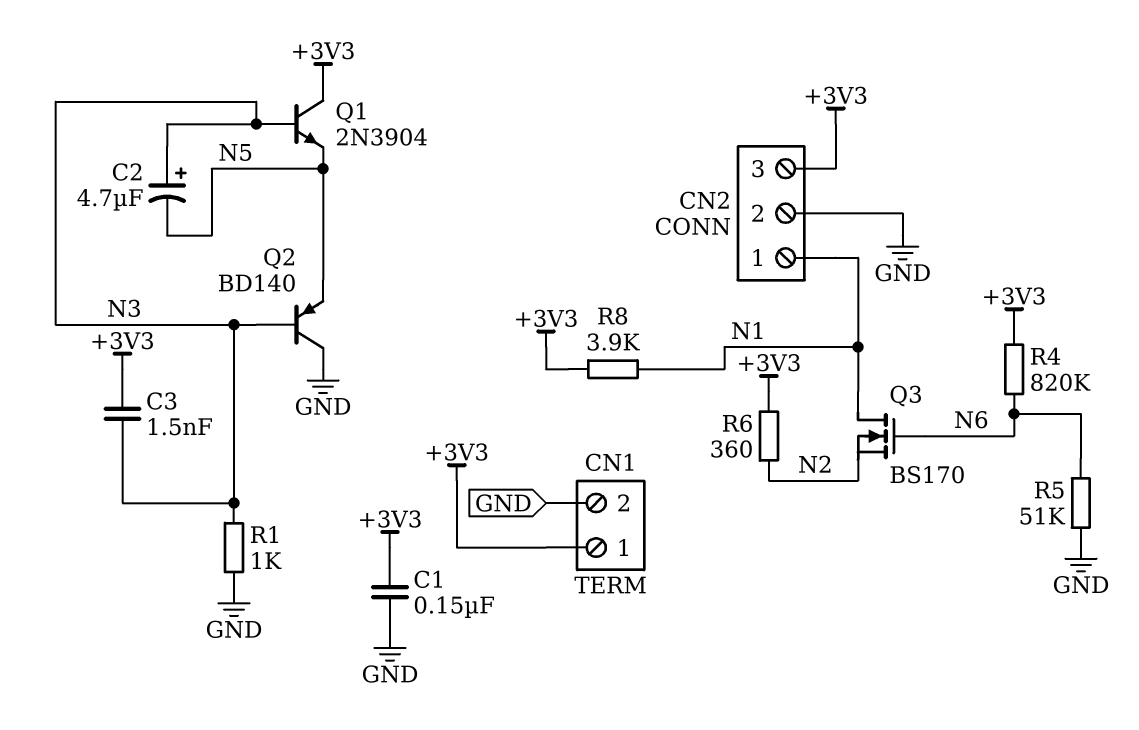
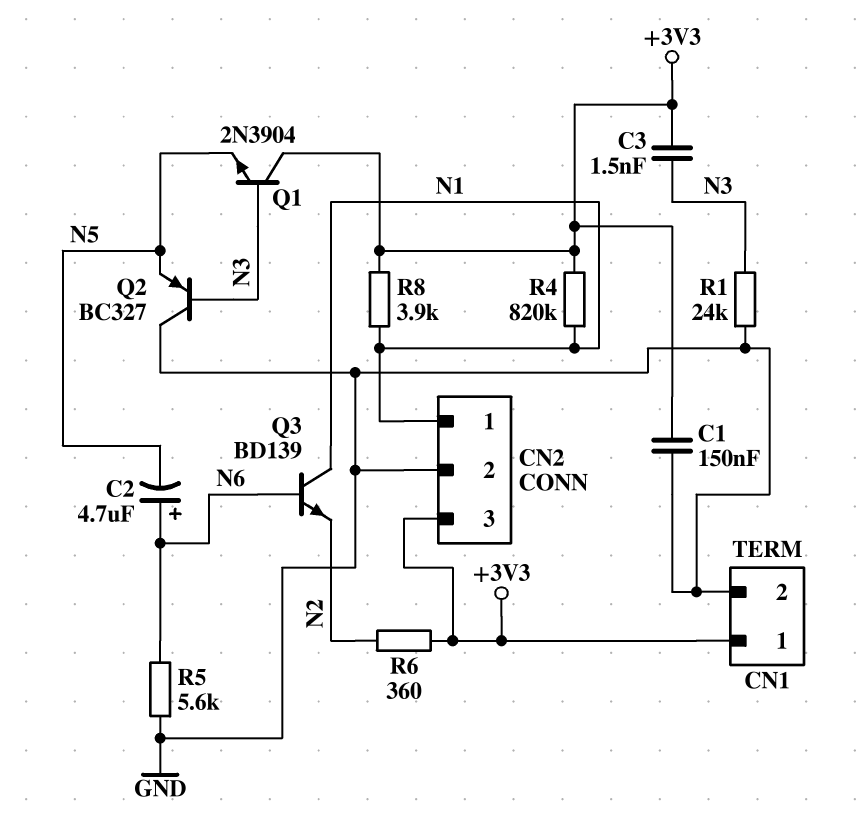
C2: 4.7uF (plus N3, minus N5) -> 4.7uF (plus N6, minus N5)
Q2: PNP BD140 (B N3, C GND, E N5) -> PNP BC327 (B N3, C GND, E N5)
Q3: NMOS BS170 (G N6, D N1, S N2) -> NPN BD139 (B N6, C N1, E N2)
R1: 1k (GND, N3) -> 24k (GND, N3)
R4: 820k (+3V3, N6) -> 820k (+3V3, N1)
R5: 51k (GND, N6) -> 5.6k (GND, N6)

